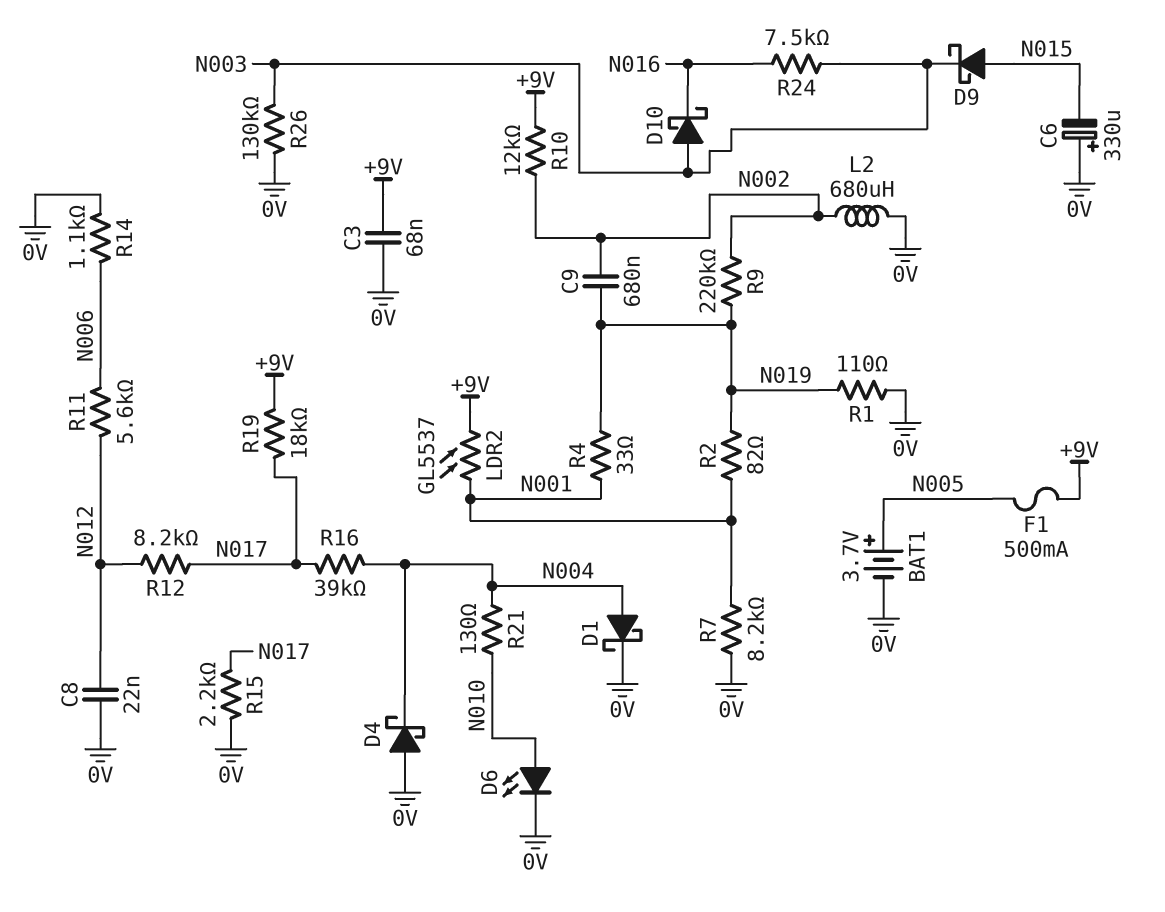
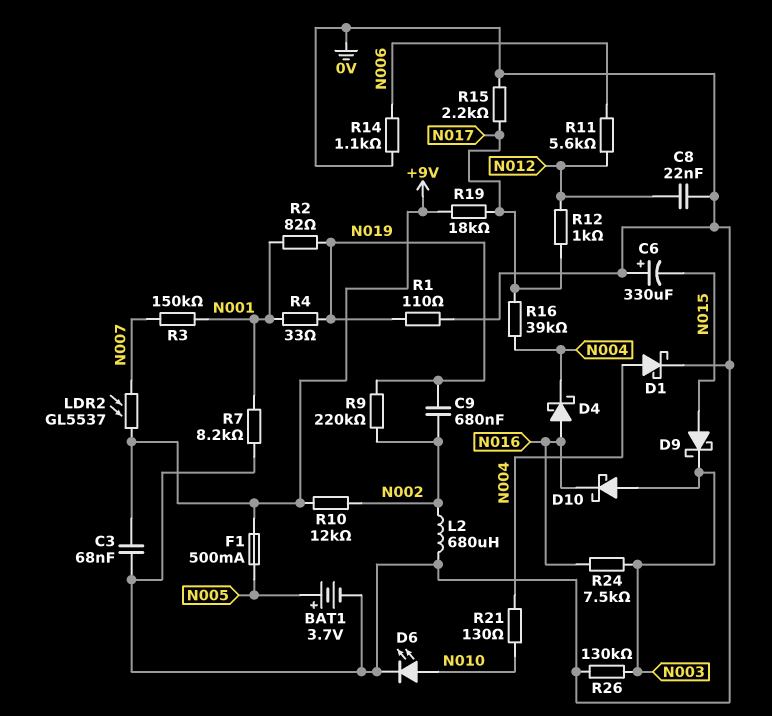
D4: schottky (A 0V, K N004) -> schottky (A N016, K N004)
LDR2: GL5537 (+9V, N001) -> GL5537 (+9V, N007)
R3: none -> 150k (N001, N007)
R12: 8.2k (N012, N017) -> 1k (N012, N017)

